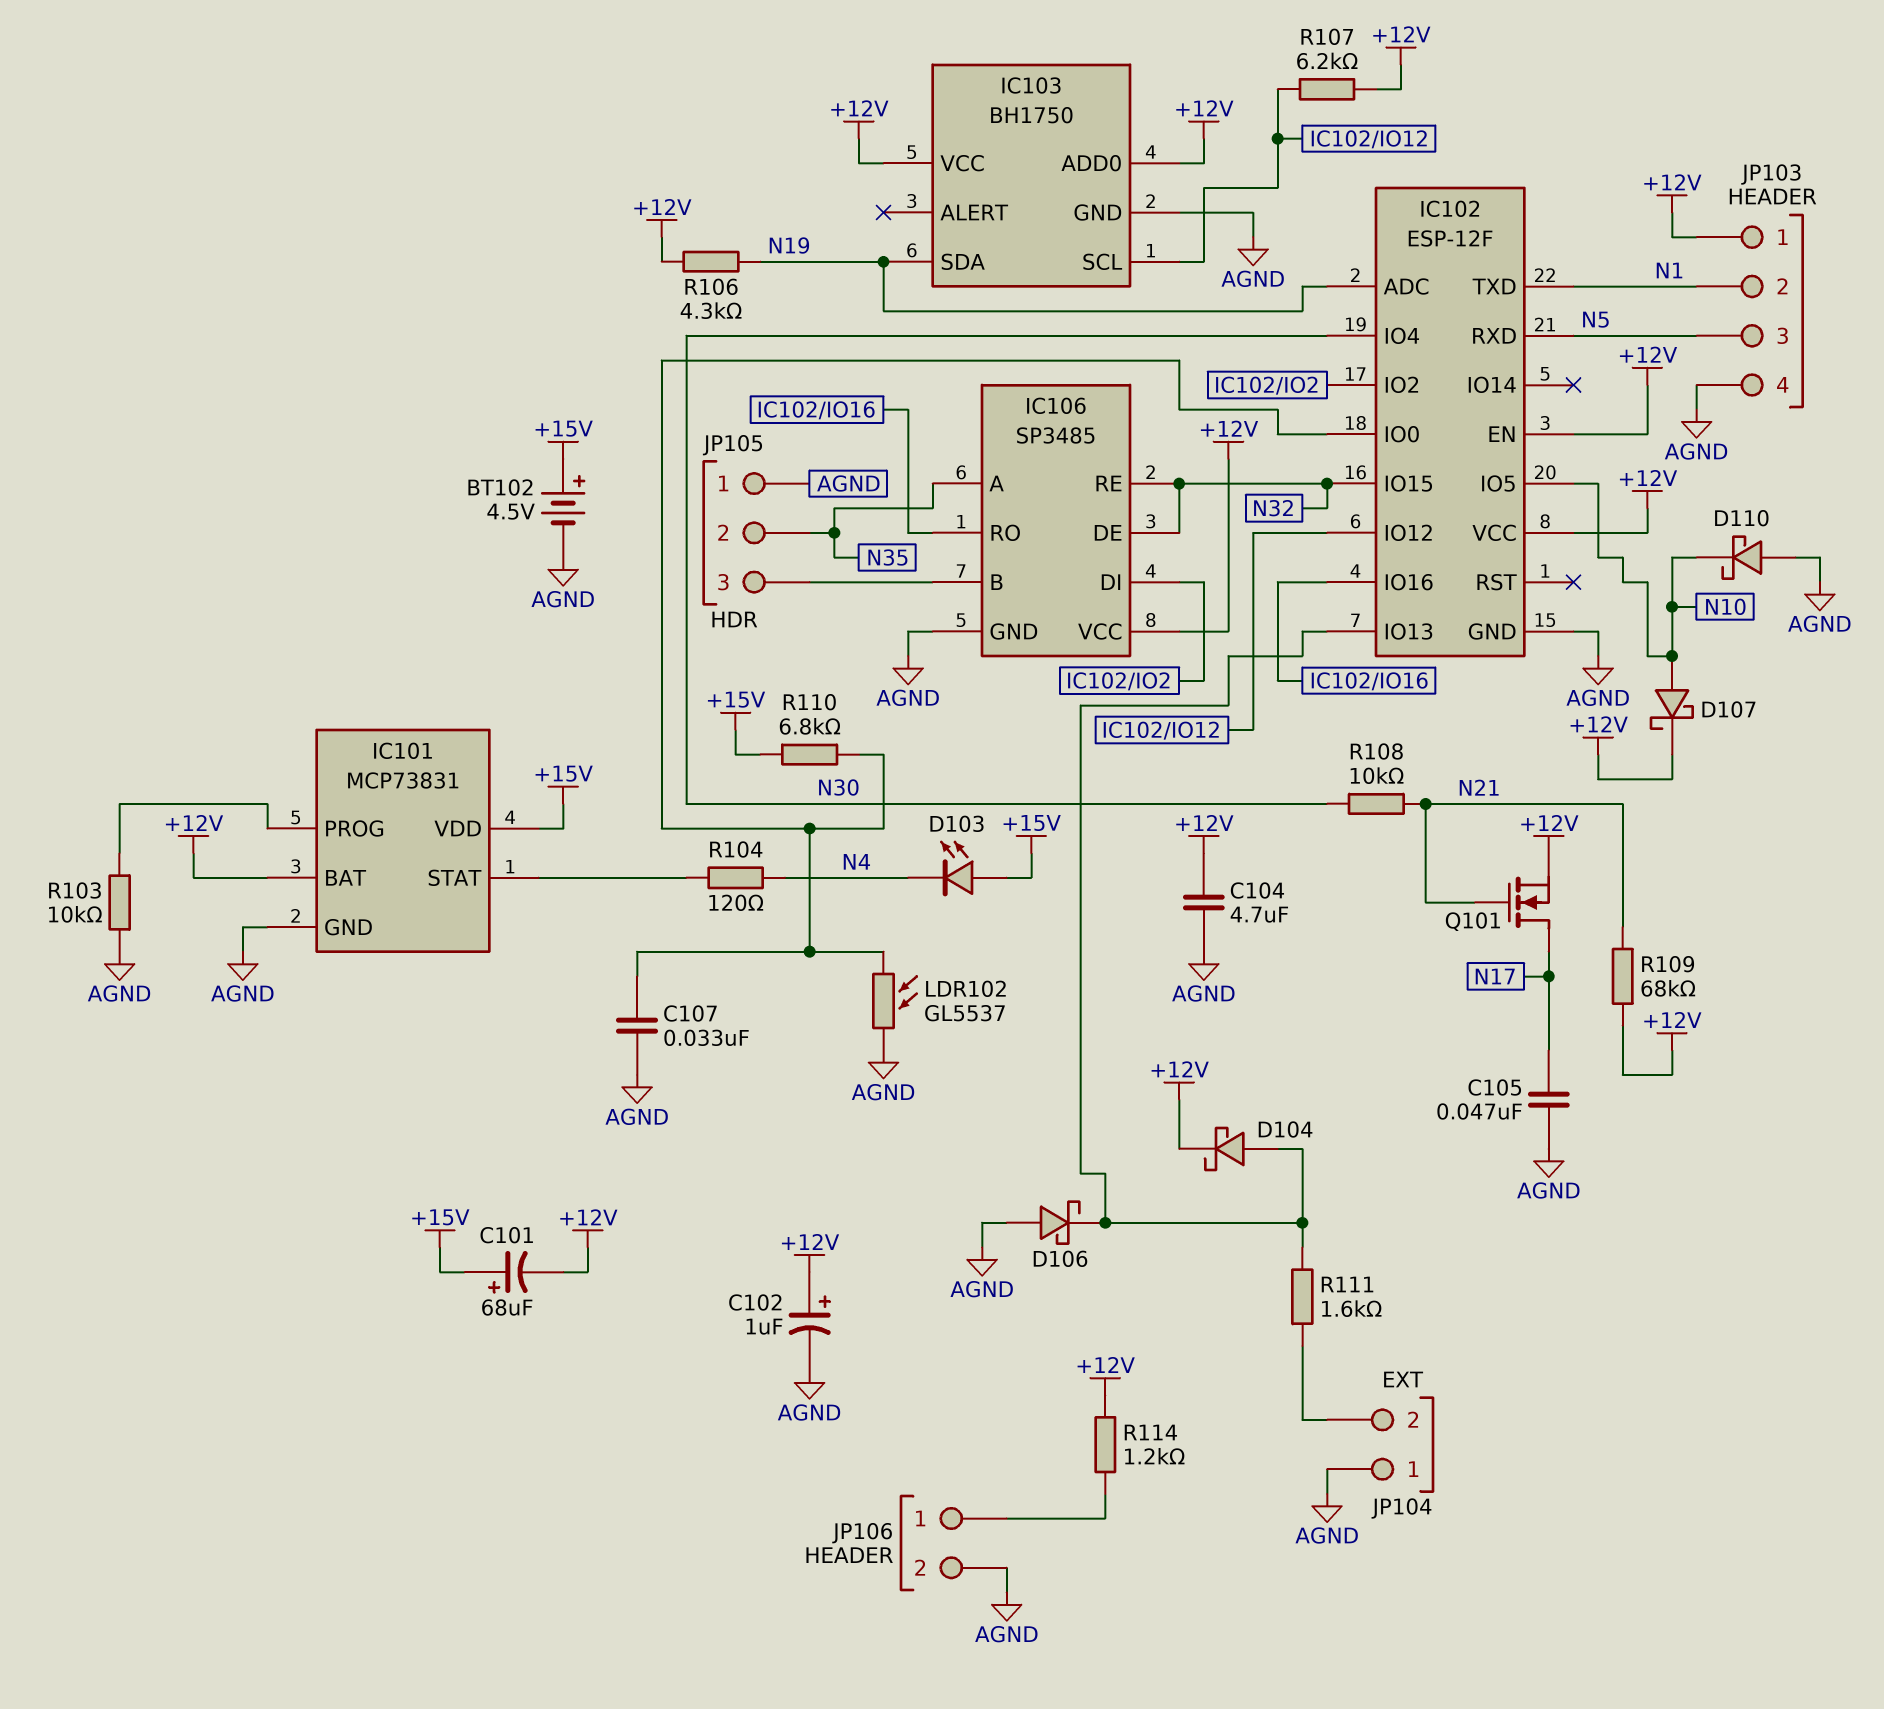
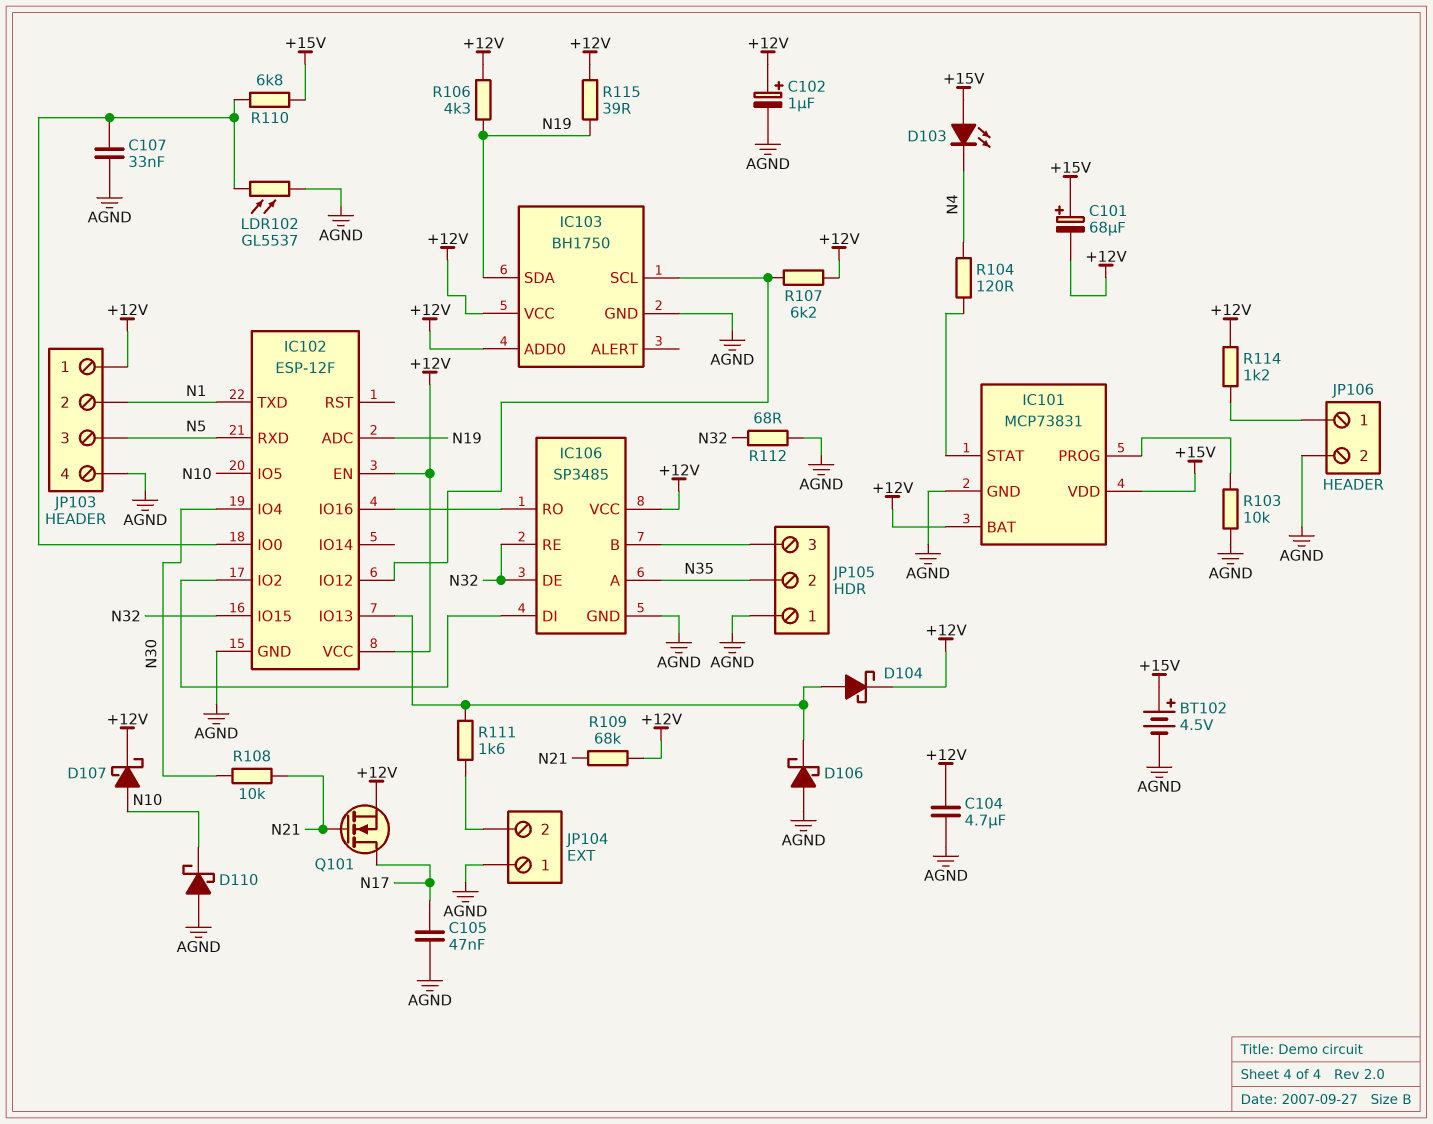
R112: none -> 68 (AGND, N32)
R115: none -> 39 (+12V, N19)

